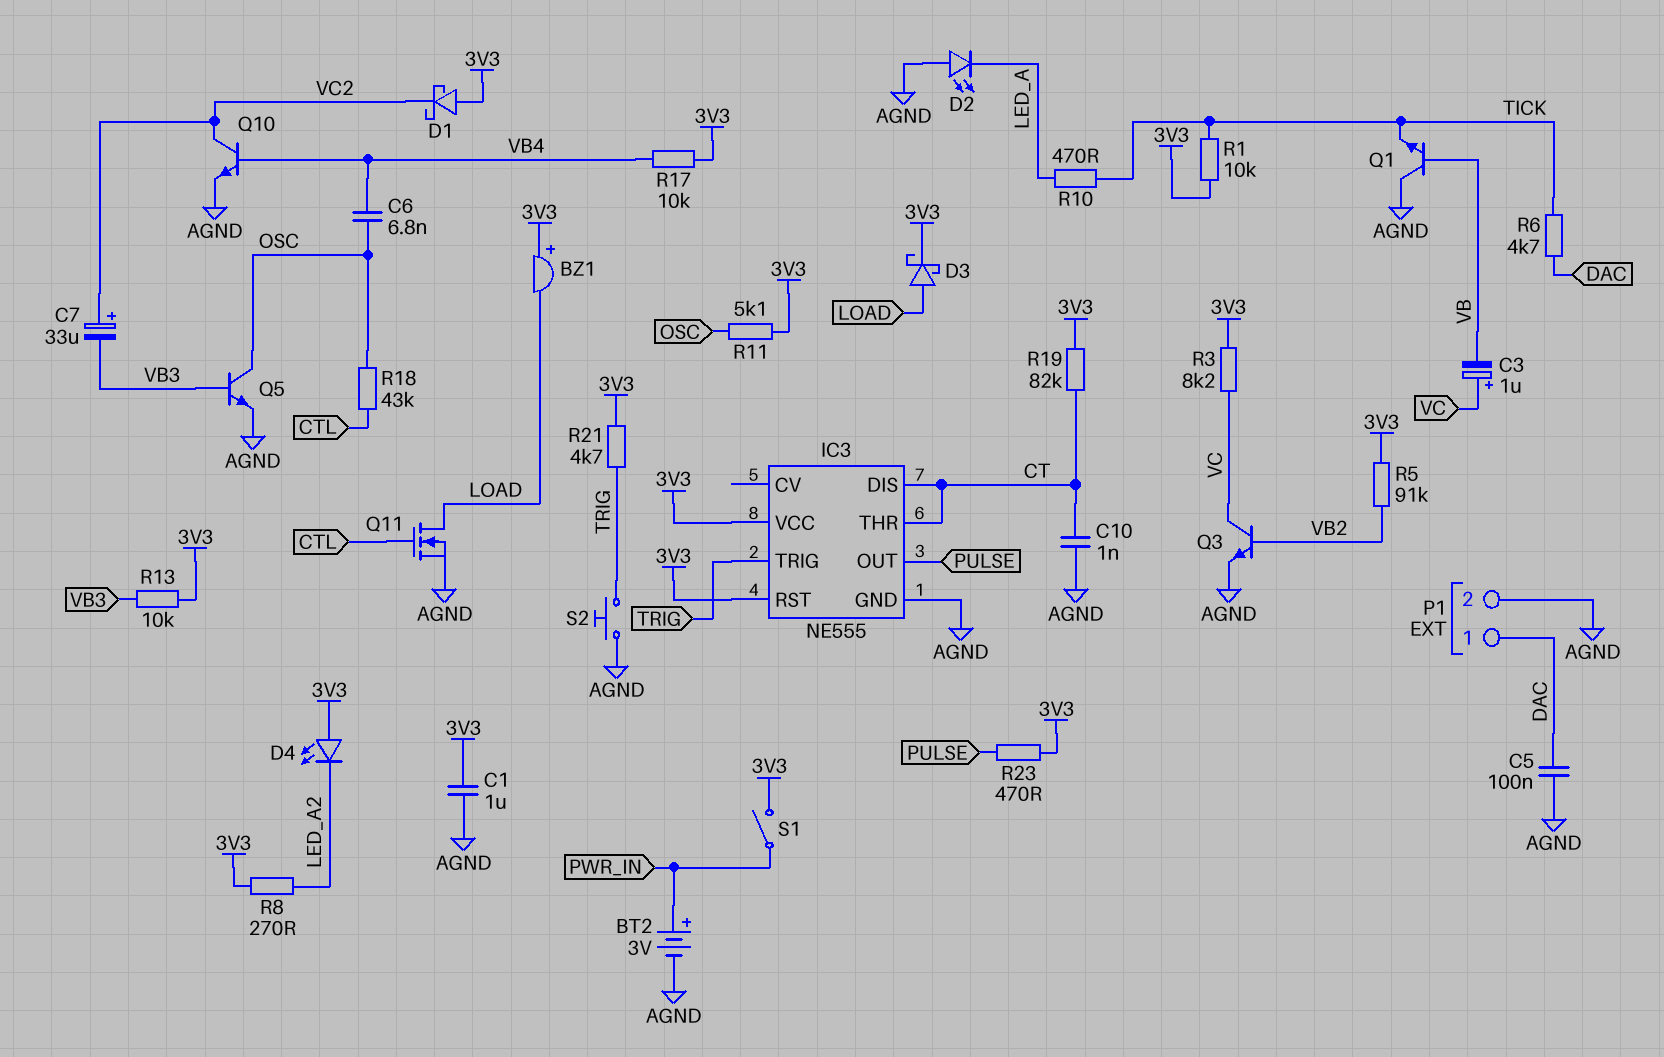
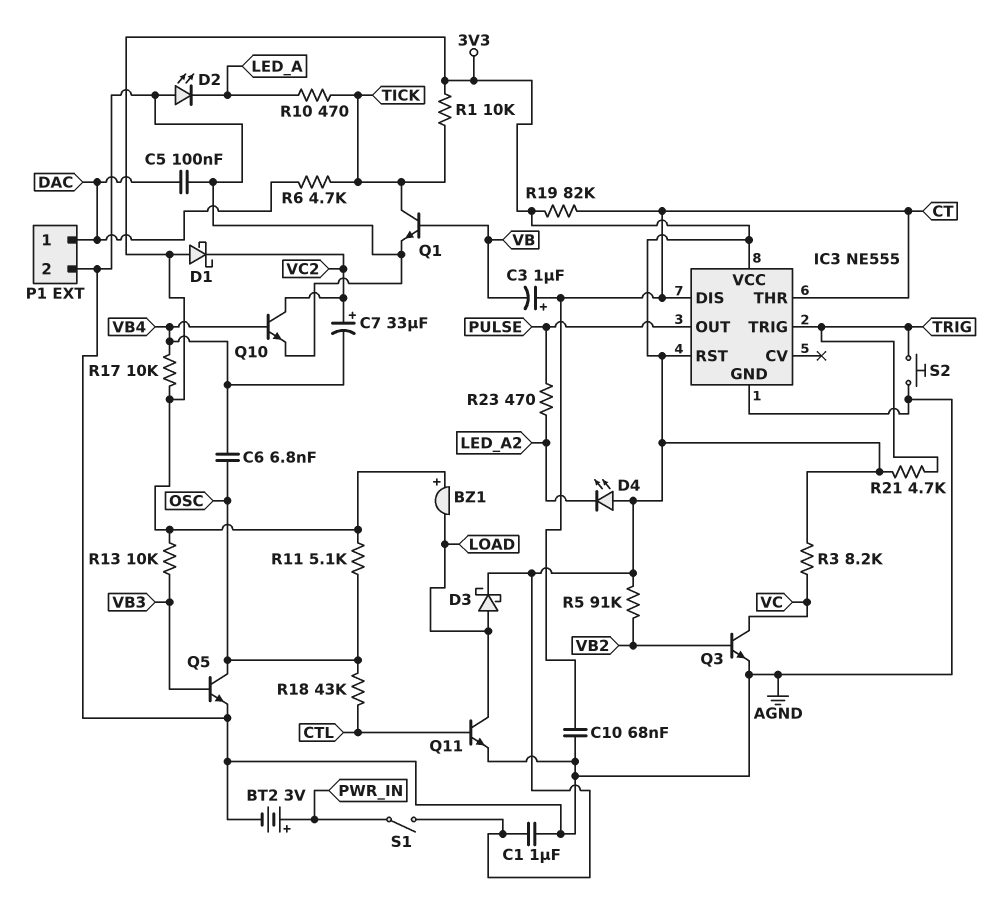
C3: 1uF (plus VC, minus VB) -> 1uF (plus CT, minus VB)
C7: 33uF (plus VC2, minus VB3) -> 33uF (plus VC2, minus VB4)
C10: 1nF (AGND, CT) -> 68nF (AGND, CT)
Q1: NPN (B VB, C AGND, E TICK) -> NPN (B VB, C TICK, E AGND)
Q11: NMOS (G CTL, D LOAD, S AGND) -> NPN (B CTL, C LOAD, E AGND)
R8: 270 (3V3, LED_A2) -> none
R23: 470 (3V3, PULSE) -> 470 (LED_A2, PULSE)

